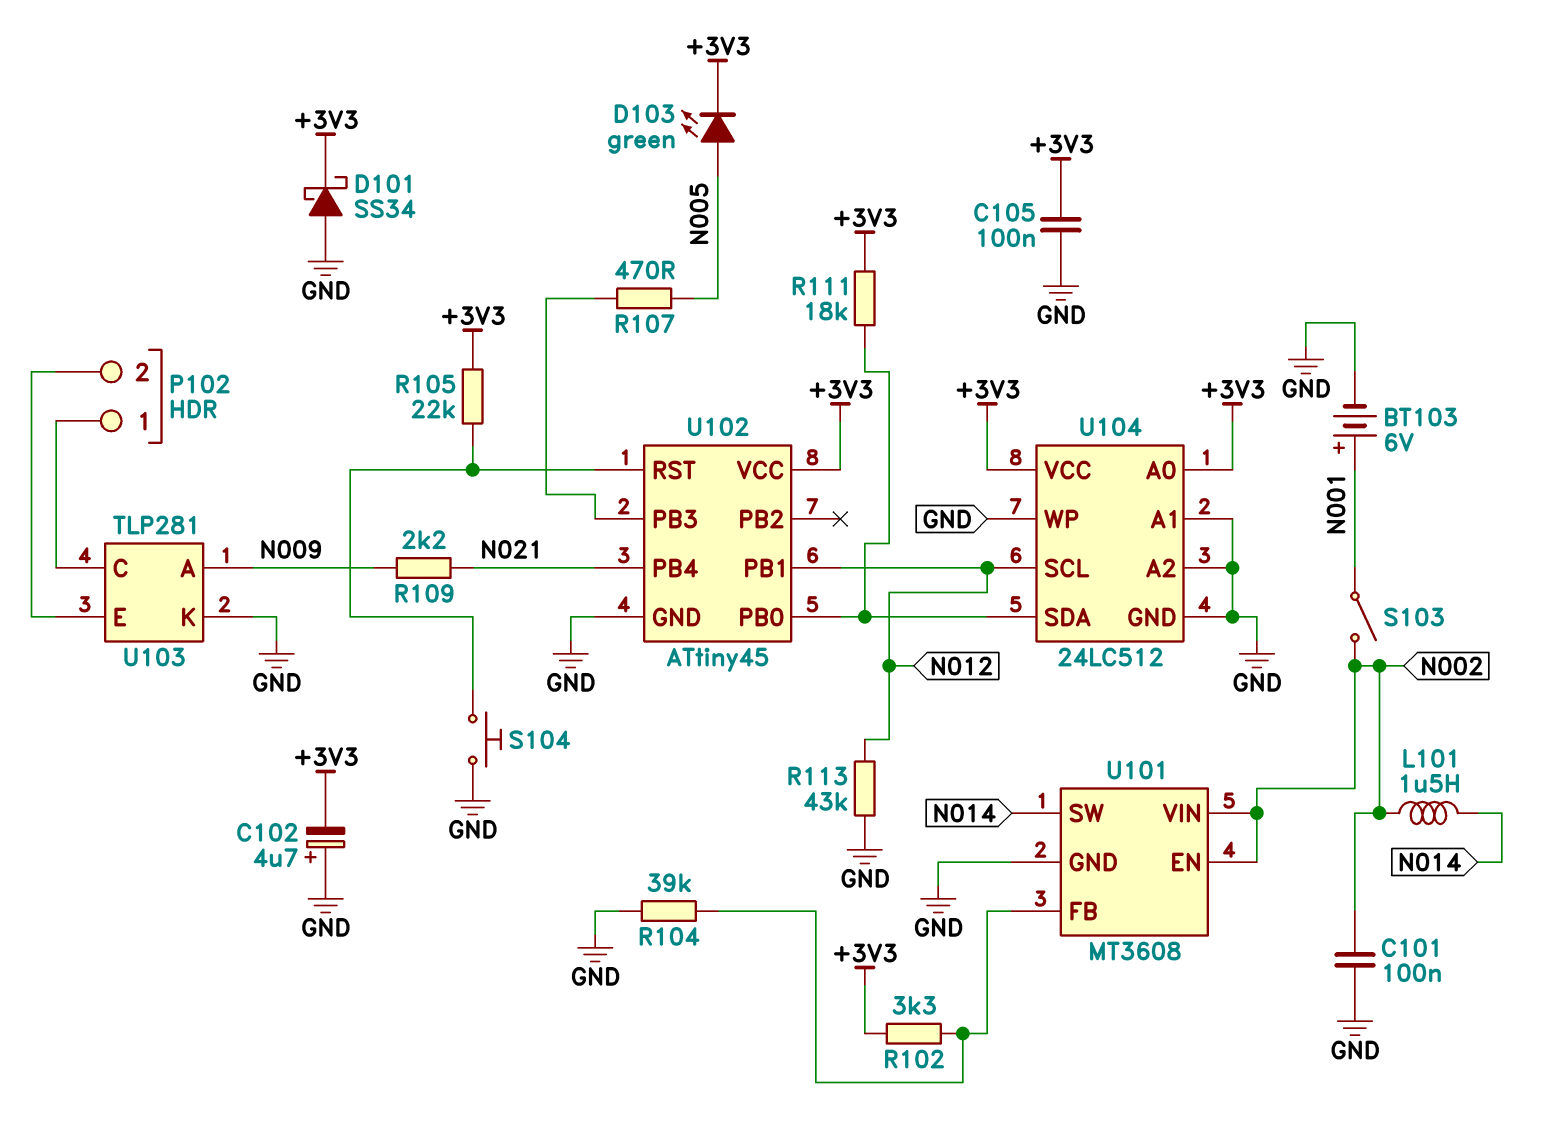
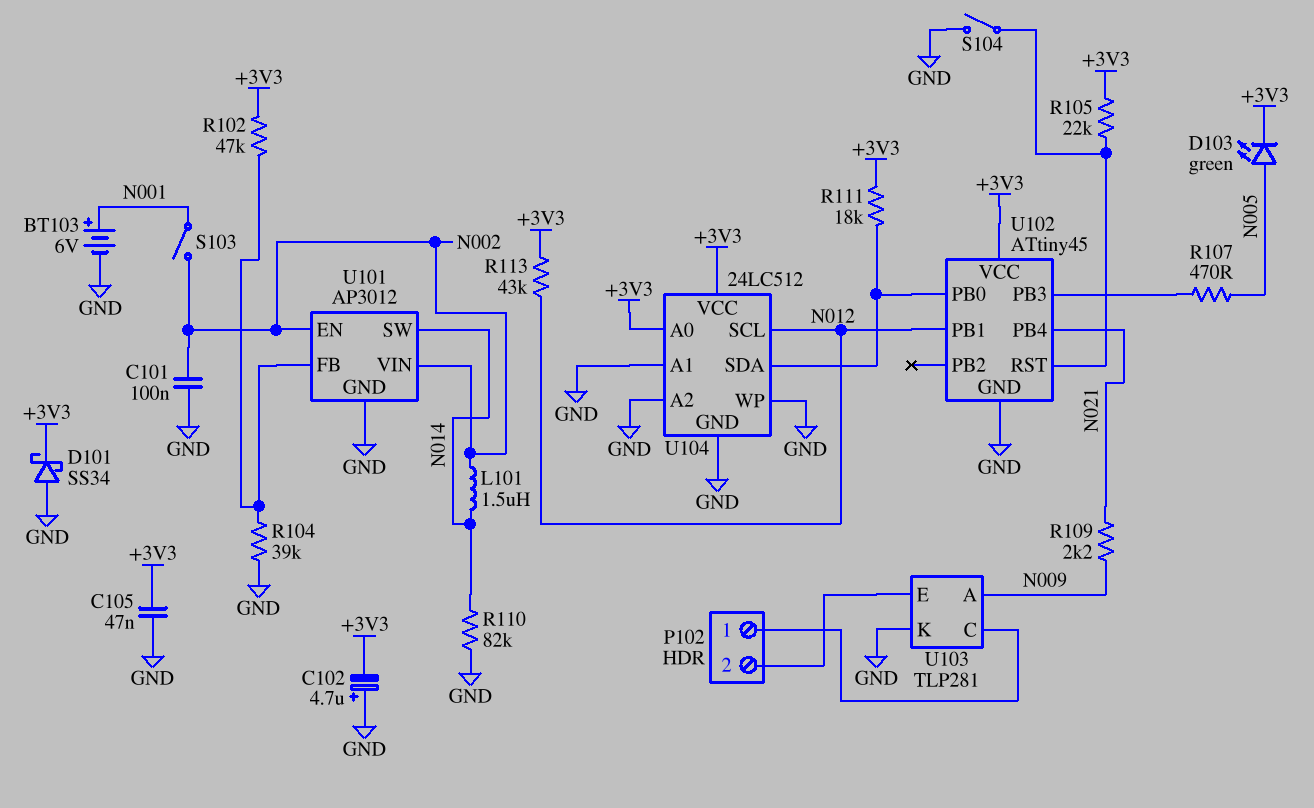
C105: 100nF (+3V3, GND) -> 47nF (+3V3, GND)
R102: 3.3k (+3V3, U101/FB) -> 47k (+3V3, U101/FB)
R110: none -> 82k (GND, N014)
R113: 43k (GND, N012) -> 43k (+3V3, N012)
S104: button (GND, U102/RST) -> switch (GND, U102/RST)
U101: MT3608 -> AP3012

